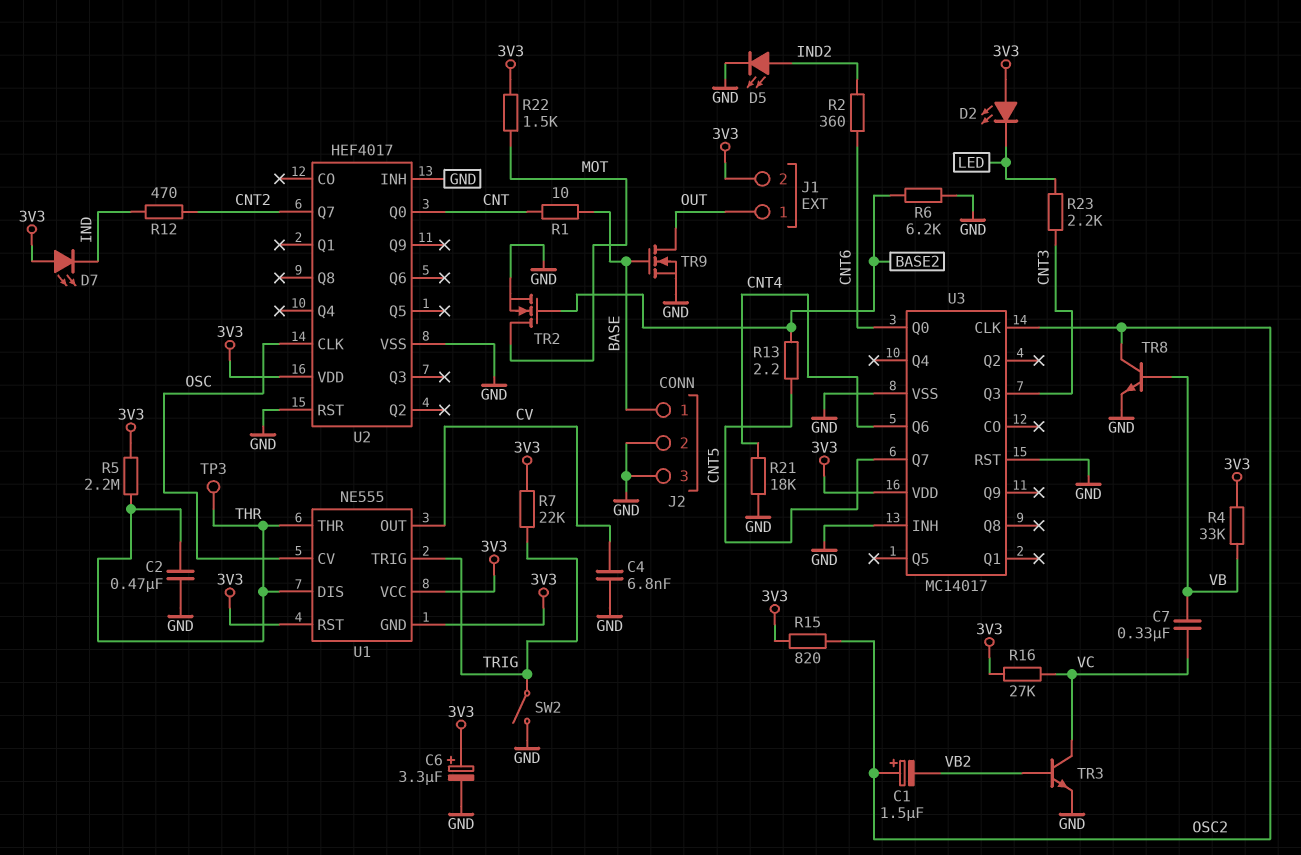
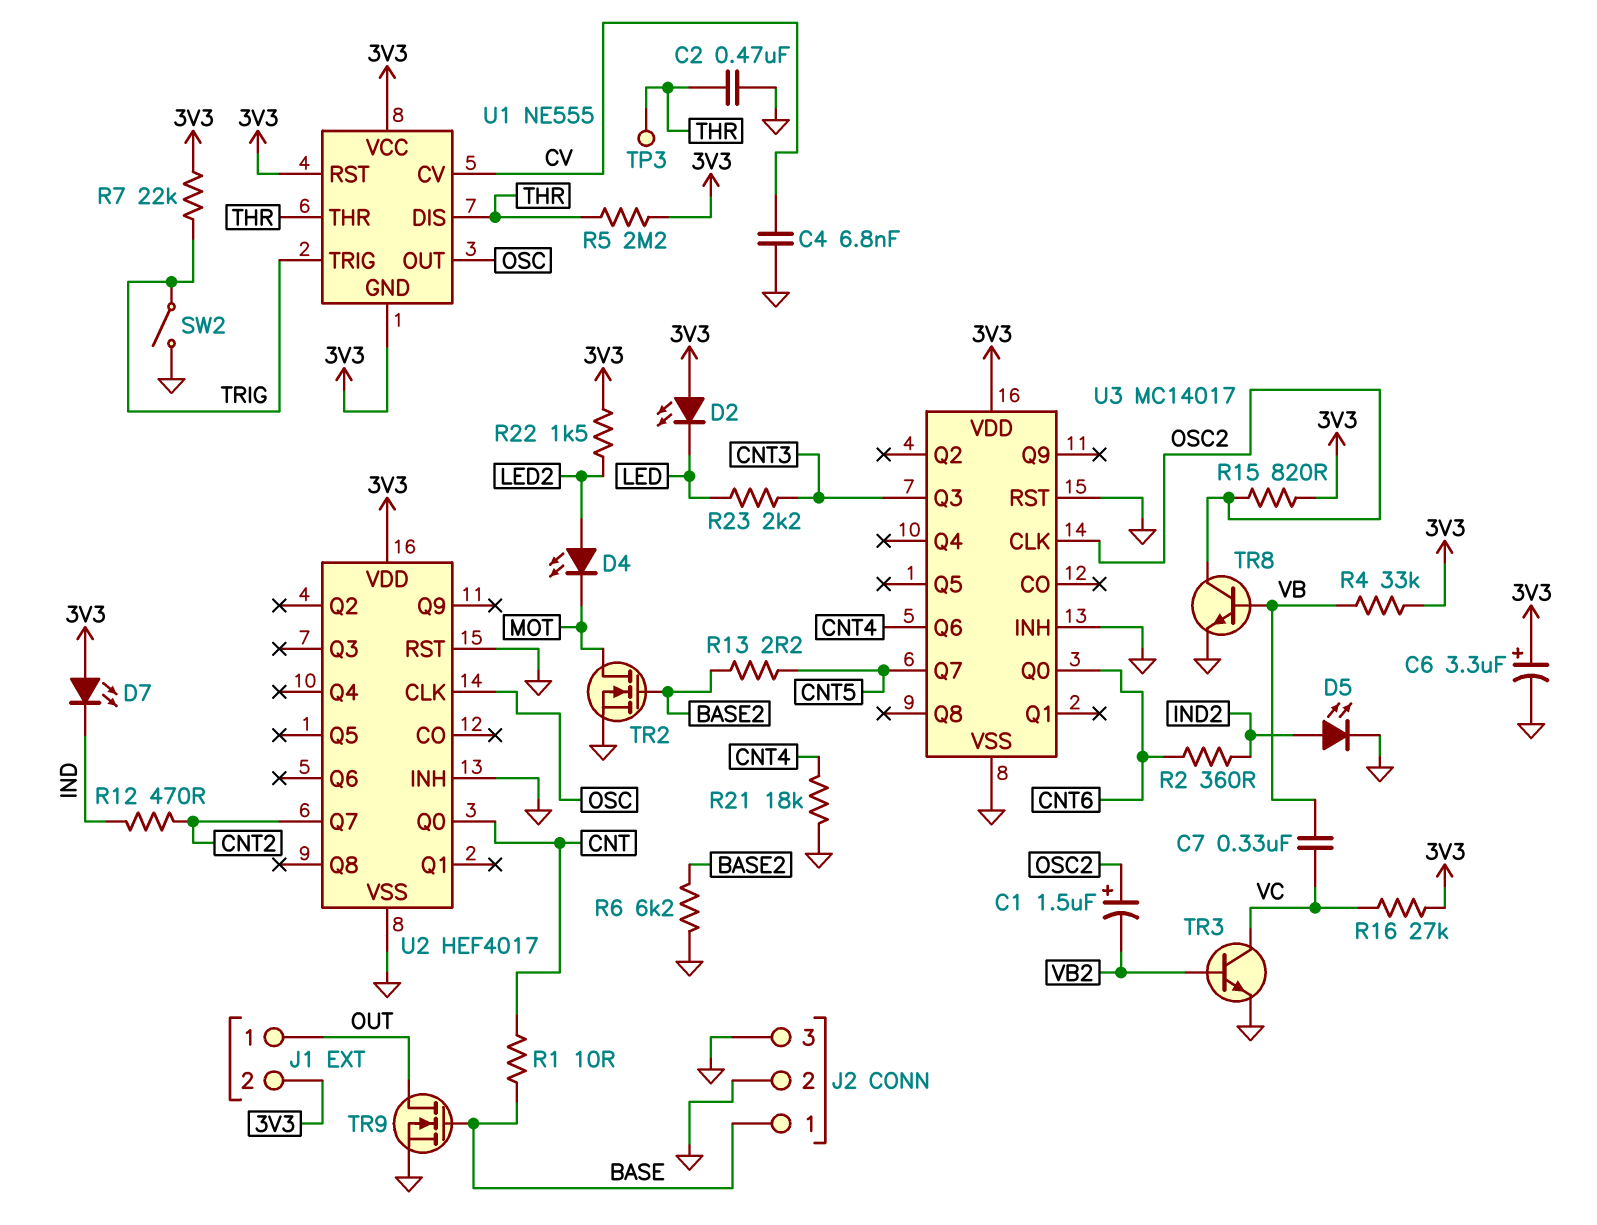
D4: none -> LED (A LED2, K MOT)
R22: 1.5k (3V3, MOT) -> 1.5k (3V3, LED2)
U1 pin CV: OSC -> CV
U1 pin OUT: CV -> OSC

